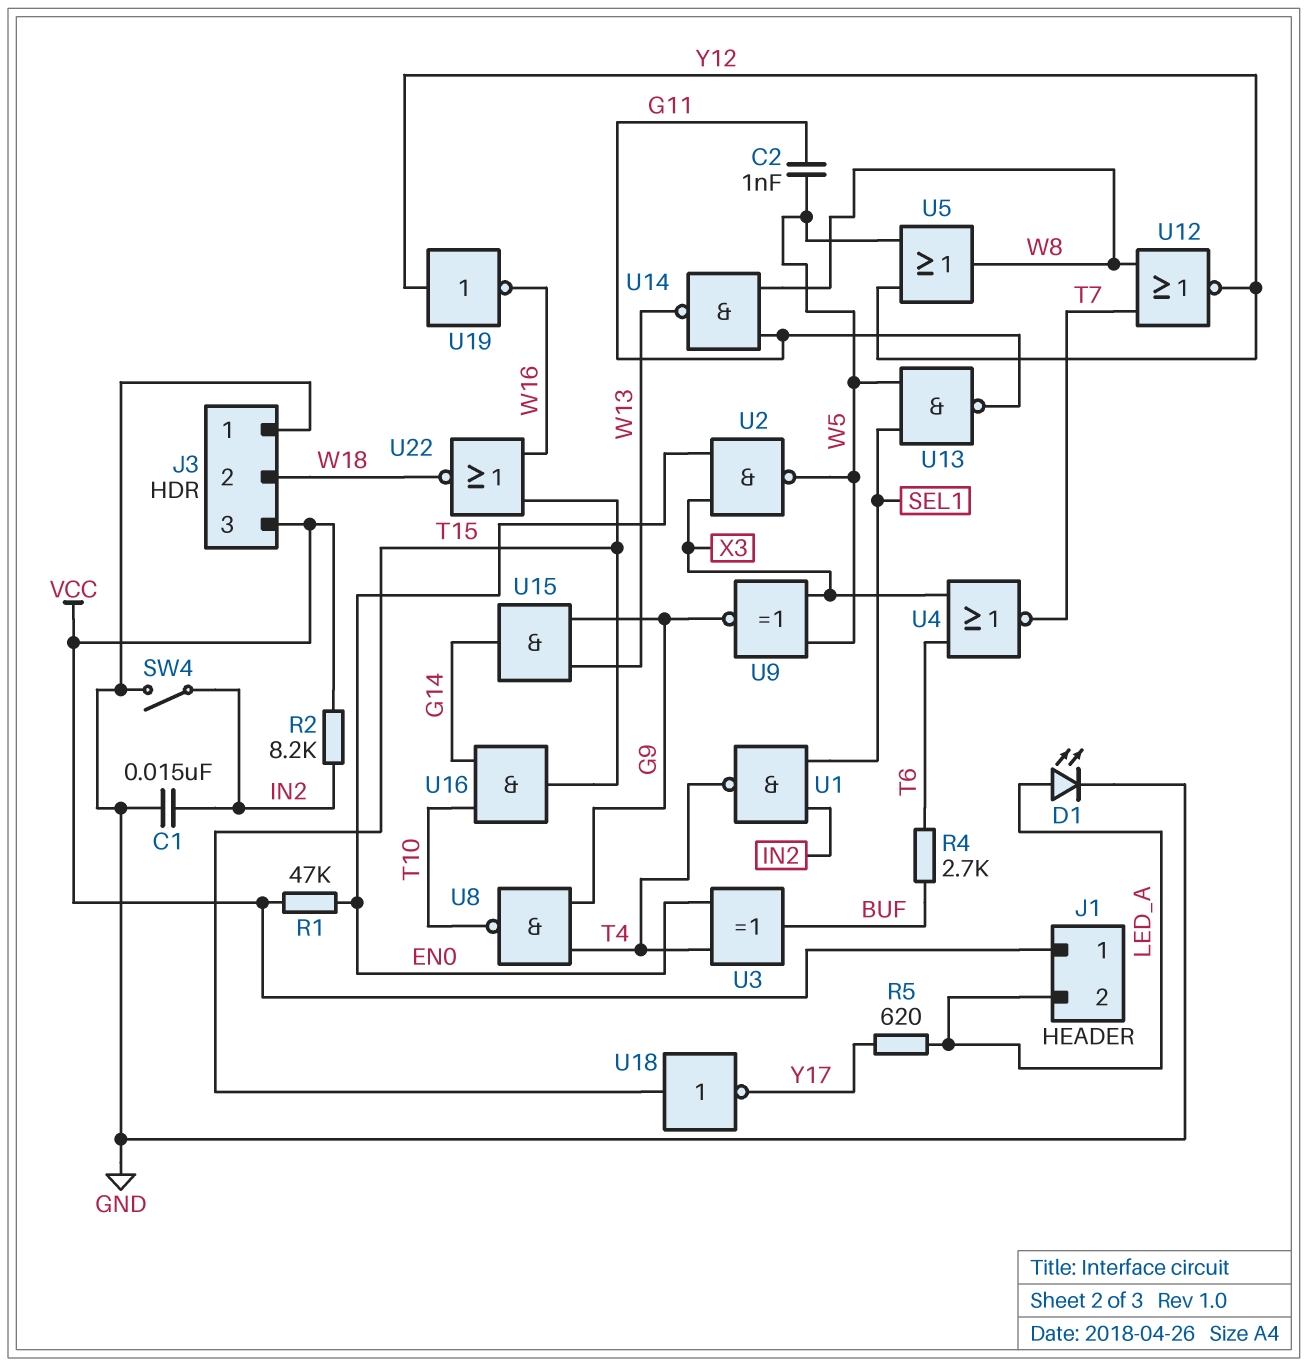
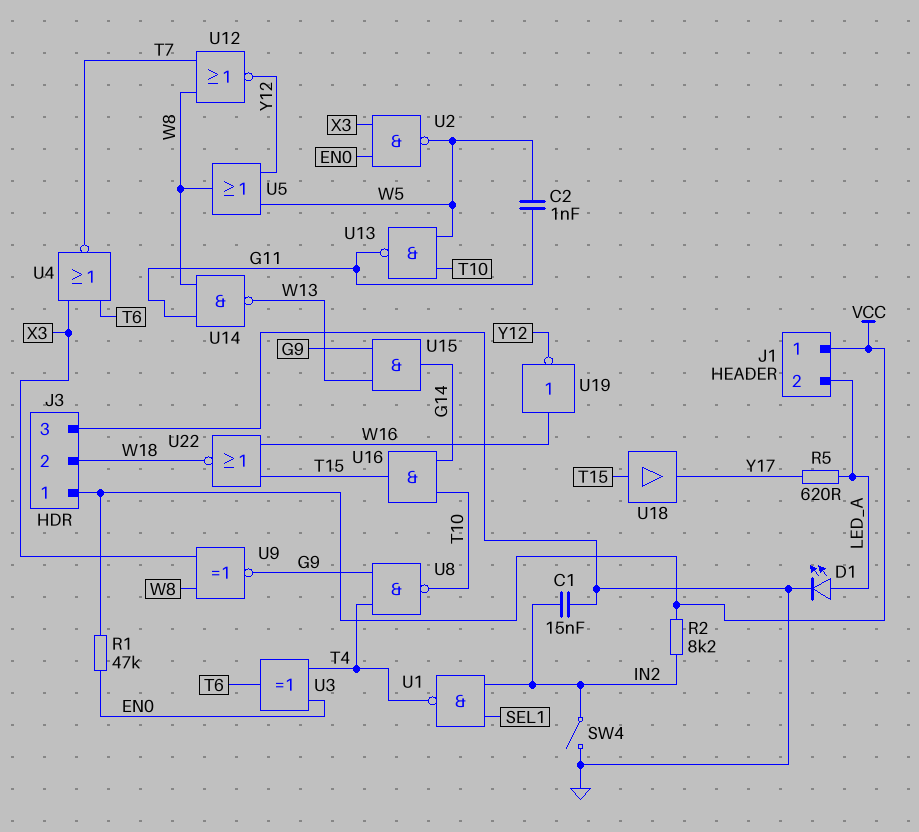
J3 pin 1: GND -> VCC
J3 pin 3: VCC -> GND
R4: 2.7k (BUF, T6) -> none
U3: XOR (in EN0, in T4, out BUF) -> XOR (in EN0, in T4, out T6)
U9: XNOR (in W5, in X3, out G9) -> XNOR (in W8, in X3, out G9)
U13: NAND (in SEL1, in W5, out G11) -> NAND (in T10, in W5, out G11)
U18: NOT (in T15, out Y17) -> buffer (in T15, out Y17)
U19: NOT (in Y12, out W16) -> NOT (in W16, out Y12)

